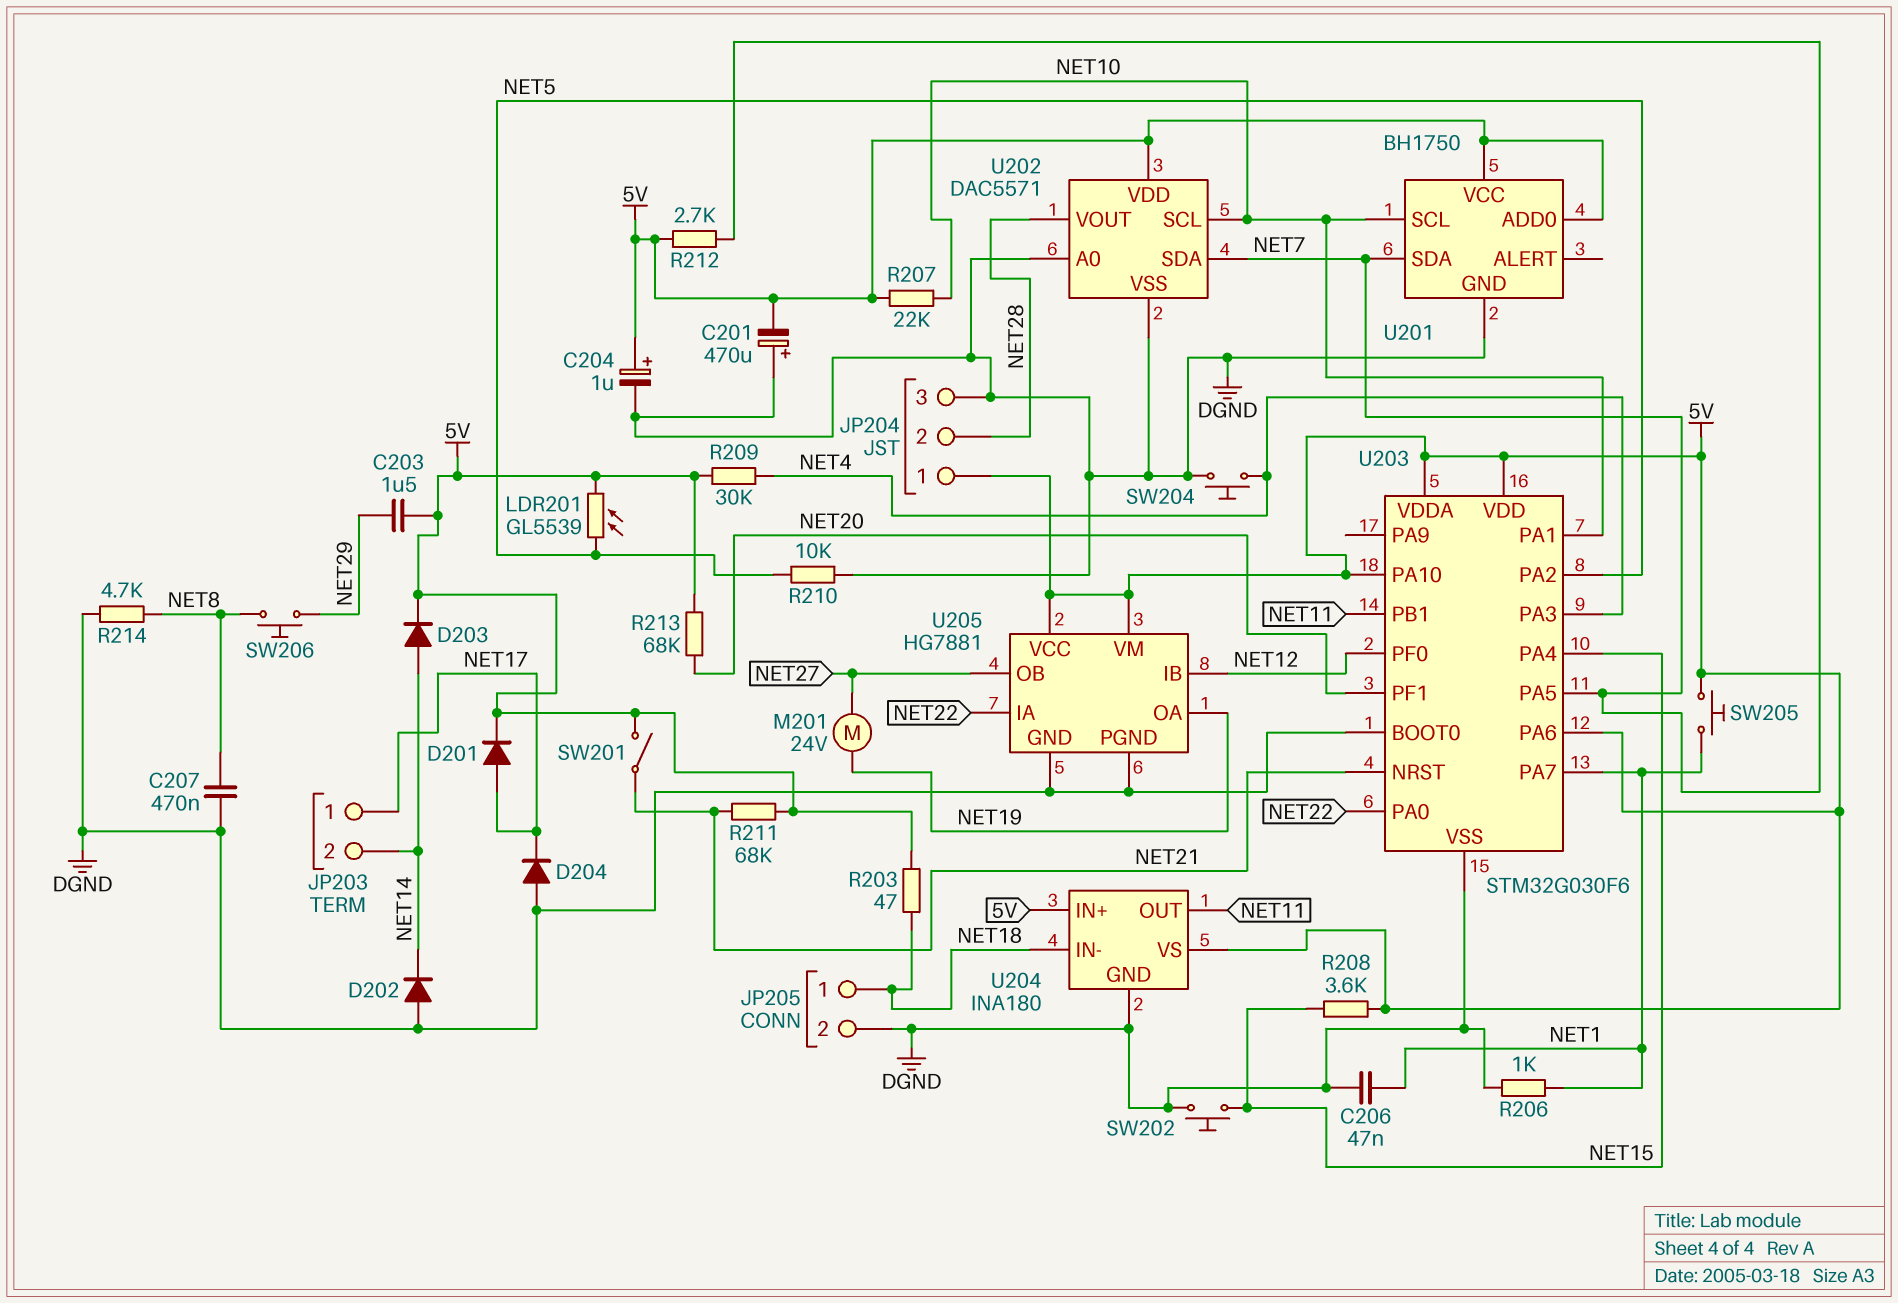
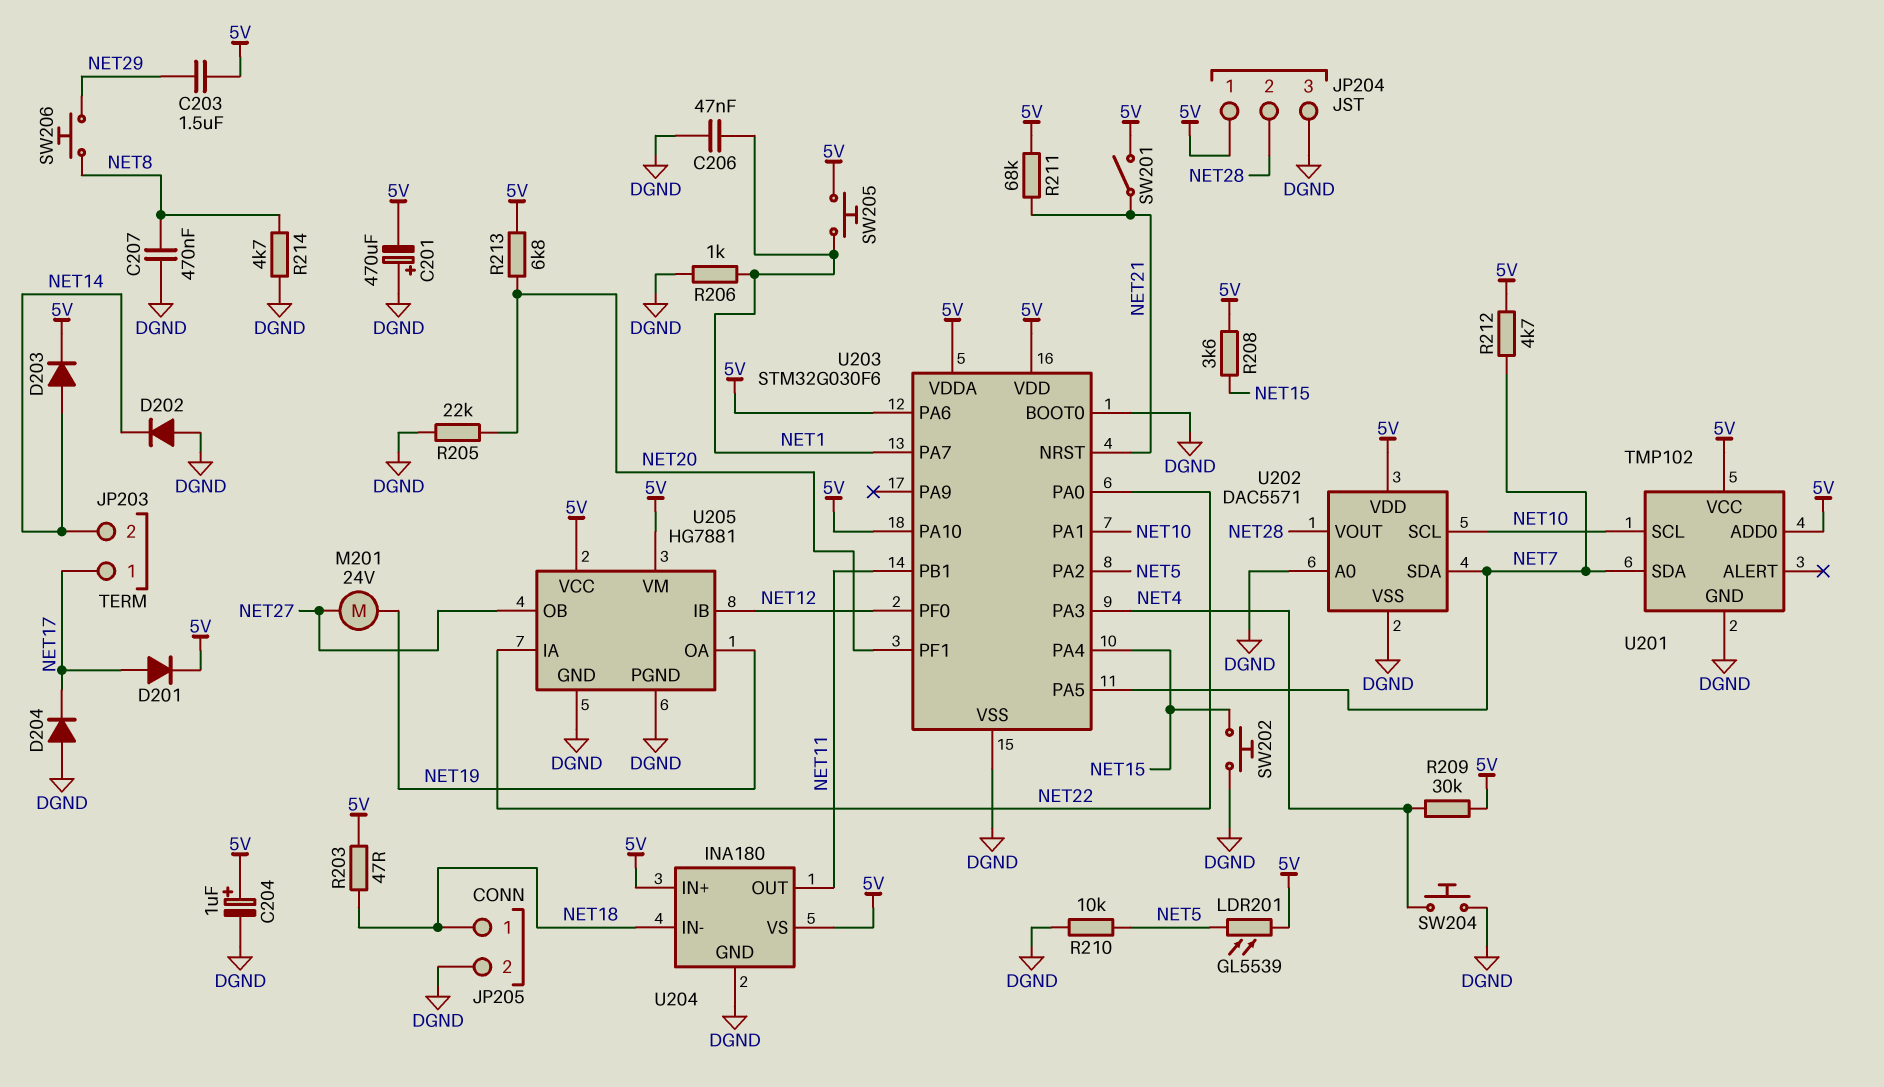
R205: none -> 22k (DGND, NET20)
R207: 22k (5V, NET10) -> none
R212: 2.7k (5V, NET7) -> 4.7k (5V, NET7)
R213: 68k (5V, NET20) -> 6.8k (5V, NET20)
U201: BH1750 -> TMP102

